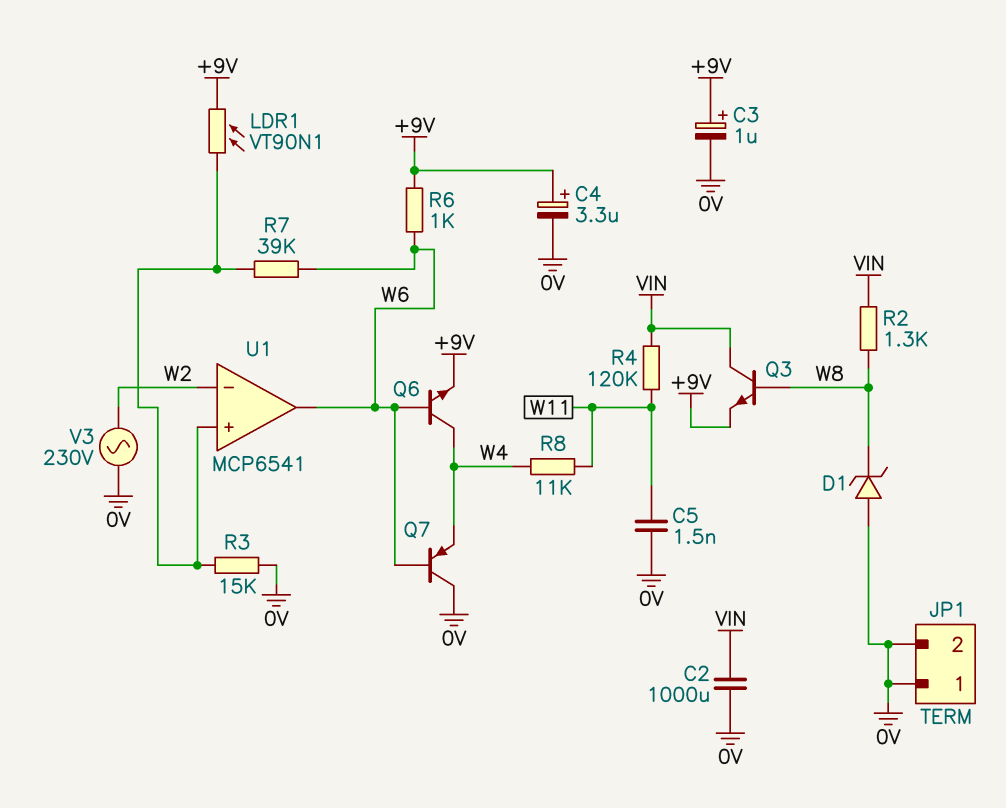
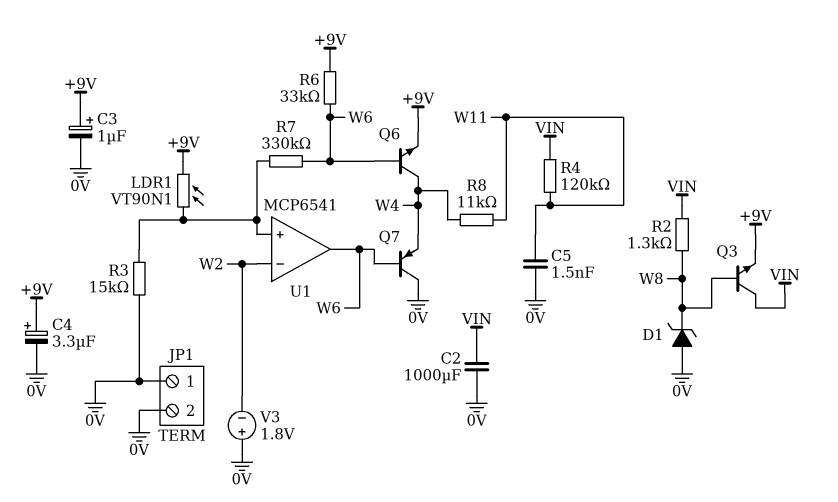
R6: 1k (+9V, W6) -> 33k (+9V, W6)
R7: 39k (U1/in+, W6) -> 330k (U1/in+, W6)
V3: AC 230V (0V, W2) -> 1.8V (plus 0V, minus W2)

